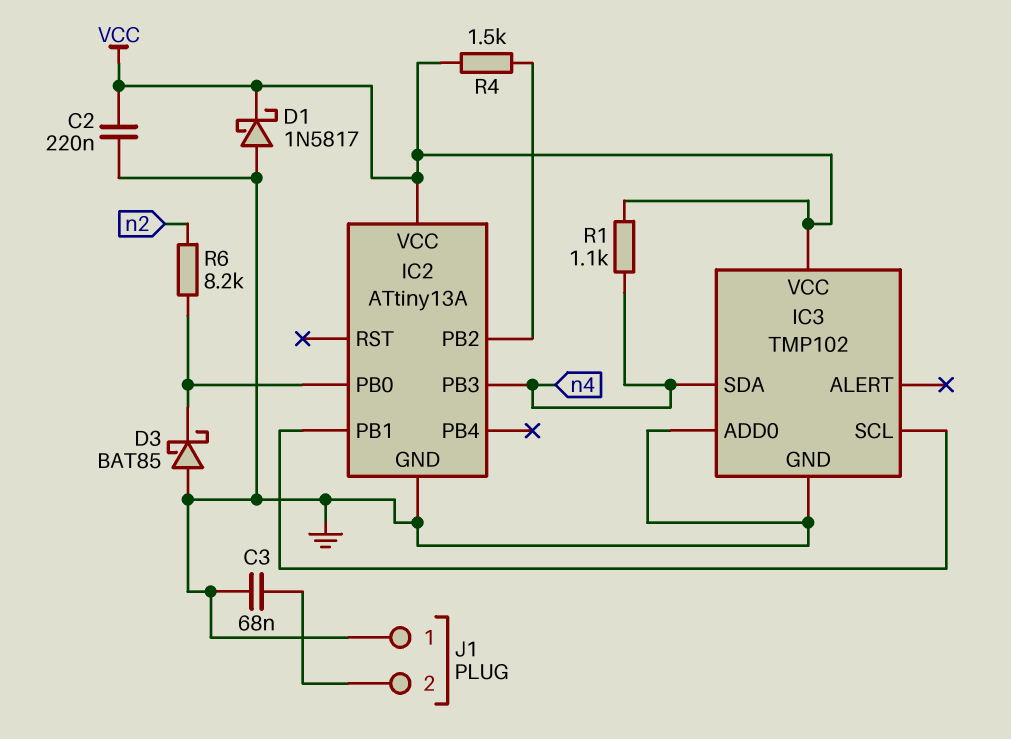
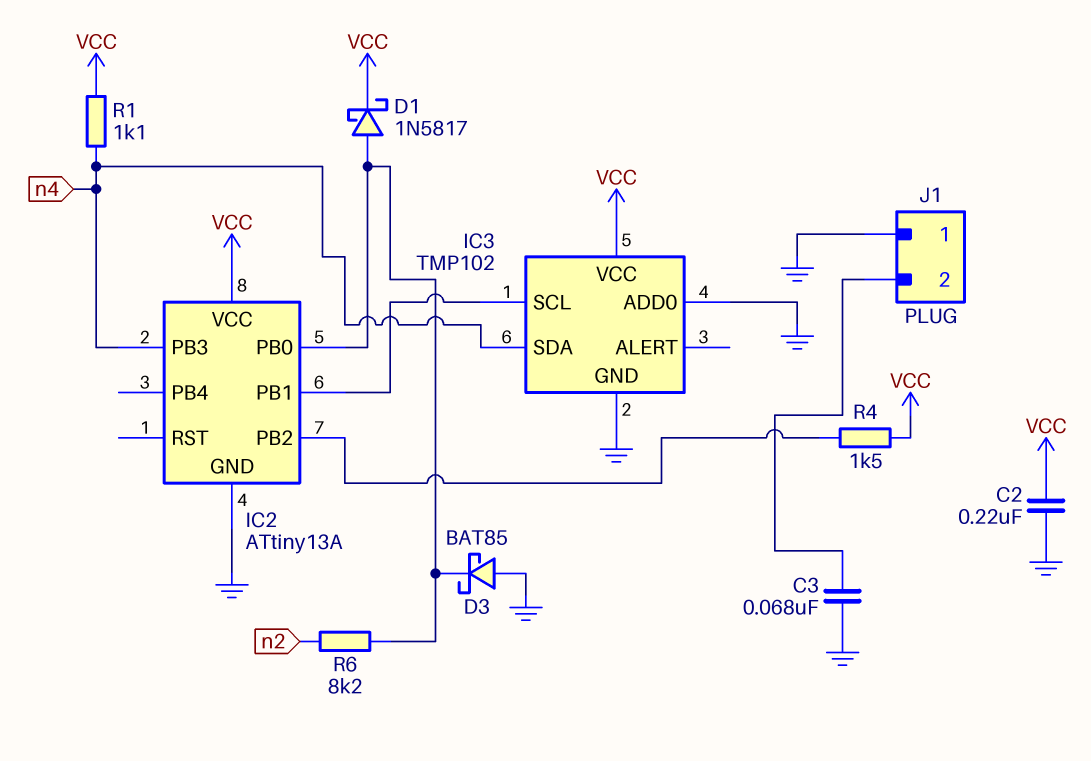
D1: schottky 1N5817 (A GND, K VCC) -> schottky 1N5817 (A IC2/PB0, K VCC)

